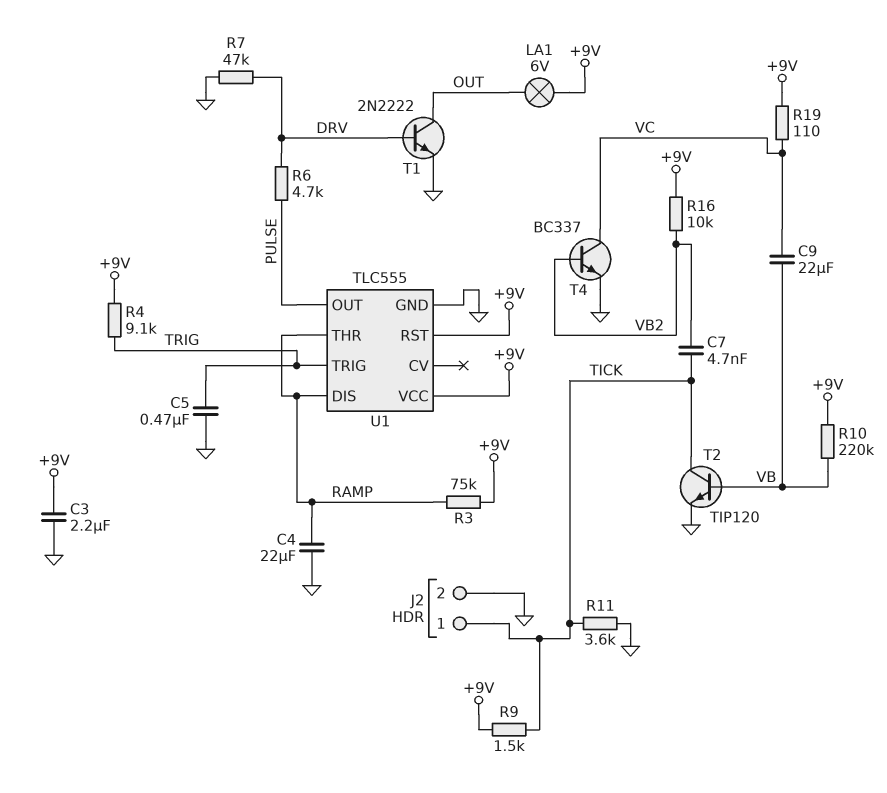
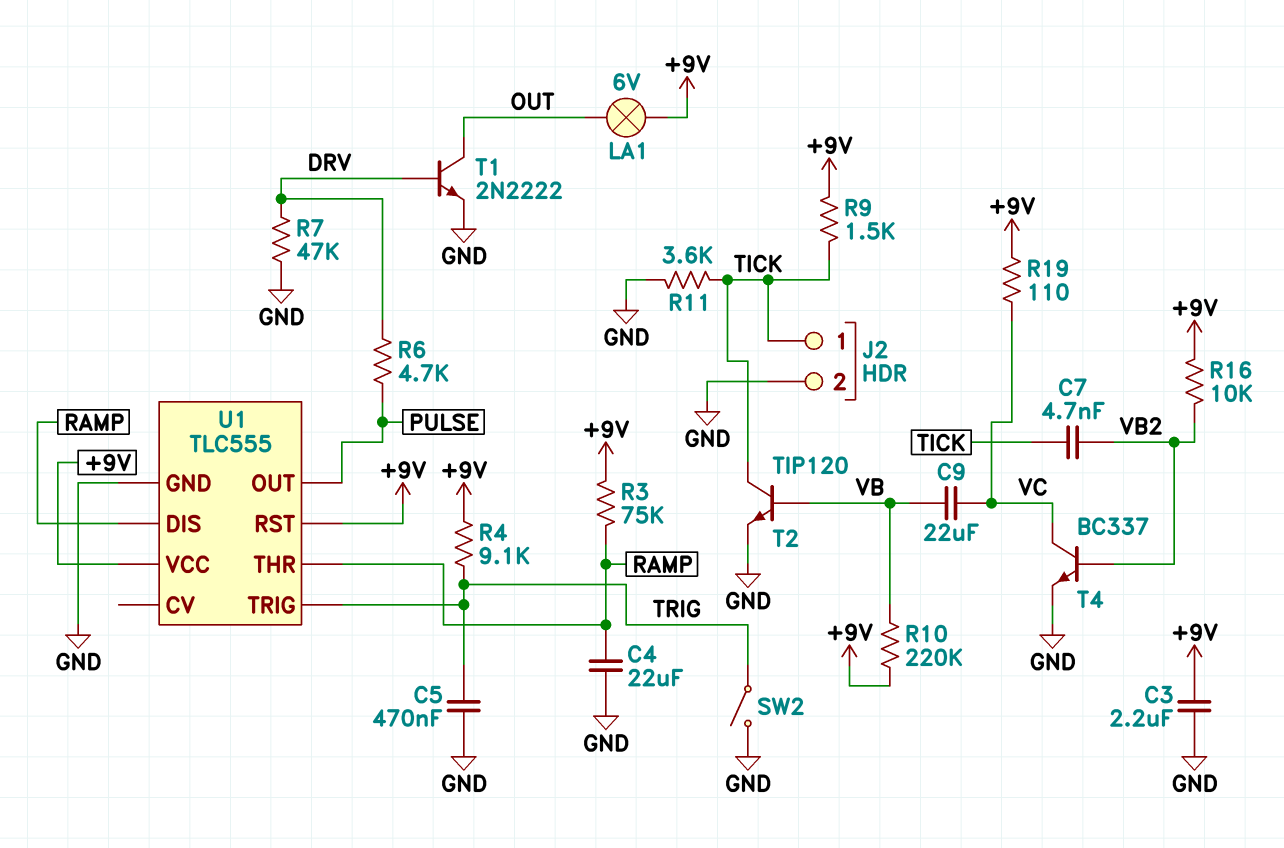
SW2: none -> switch (GND, TRIG)

